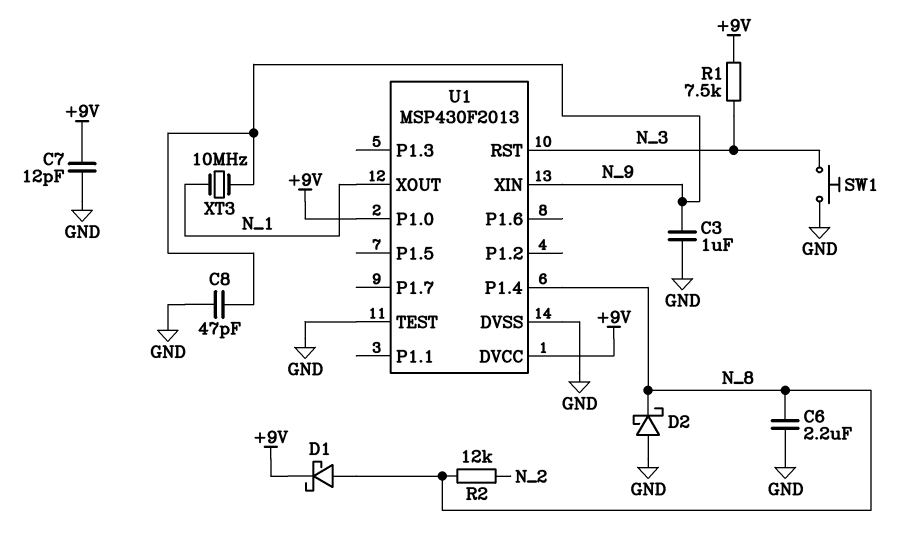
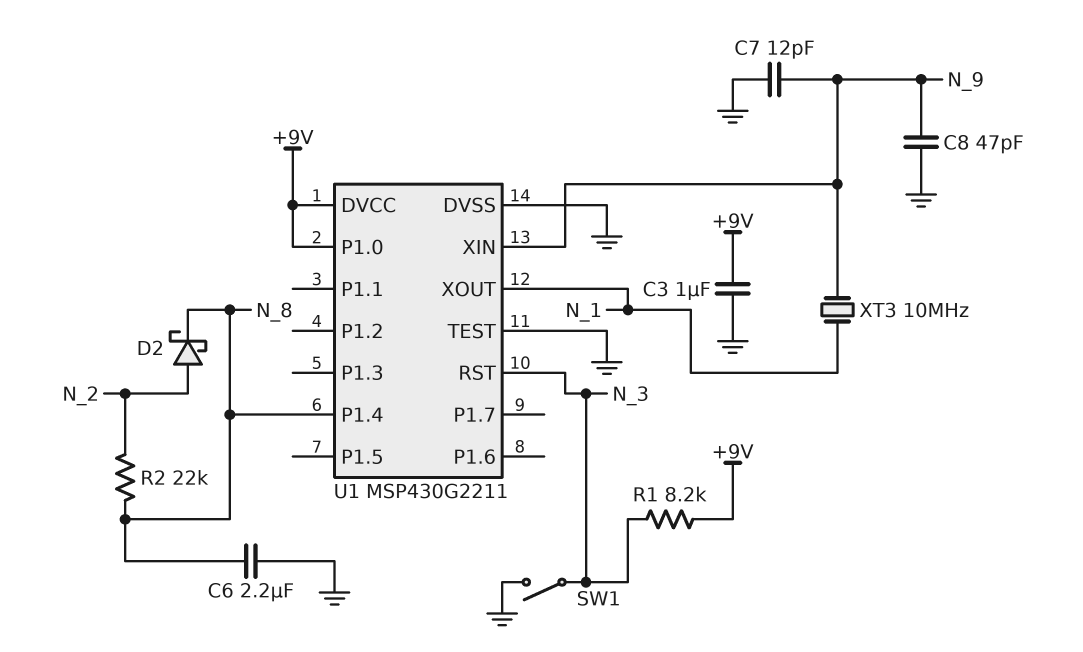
C3: 1uF (GND, N_9) -> 1uF (+9V, GND)
C7: 12pF (+9V, GND) -> 12pF (GND, N_9)
D1: schottky (A N_8, K +9V) -> none
D2: schottky (A GND, K N_8) -> schottky (A N_2, K N_8)
R1: 7.5k (+9V, N_3) -> 8.2k (+9V, N_3)
R2: 12k (N_2, N_8) -> 22k (N_2, N_8)
SW1: button (GND, N_3) -> switch (GND, N_3)
U1: MSP430F2013 -> MSP430G2211

